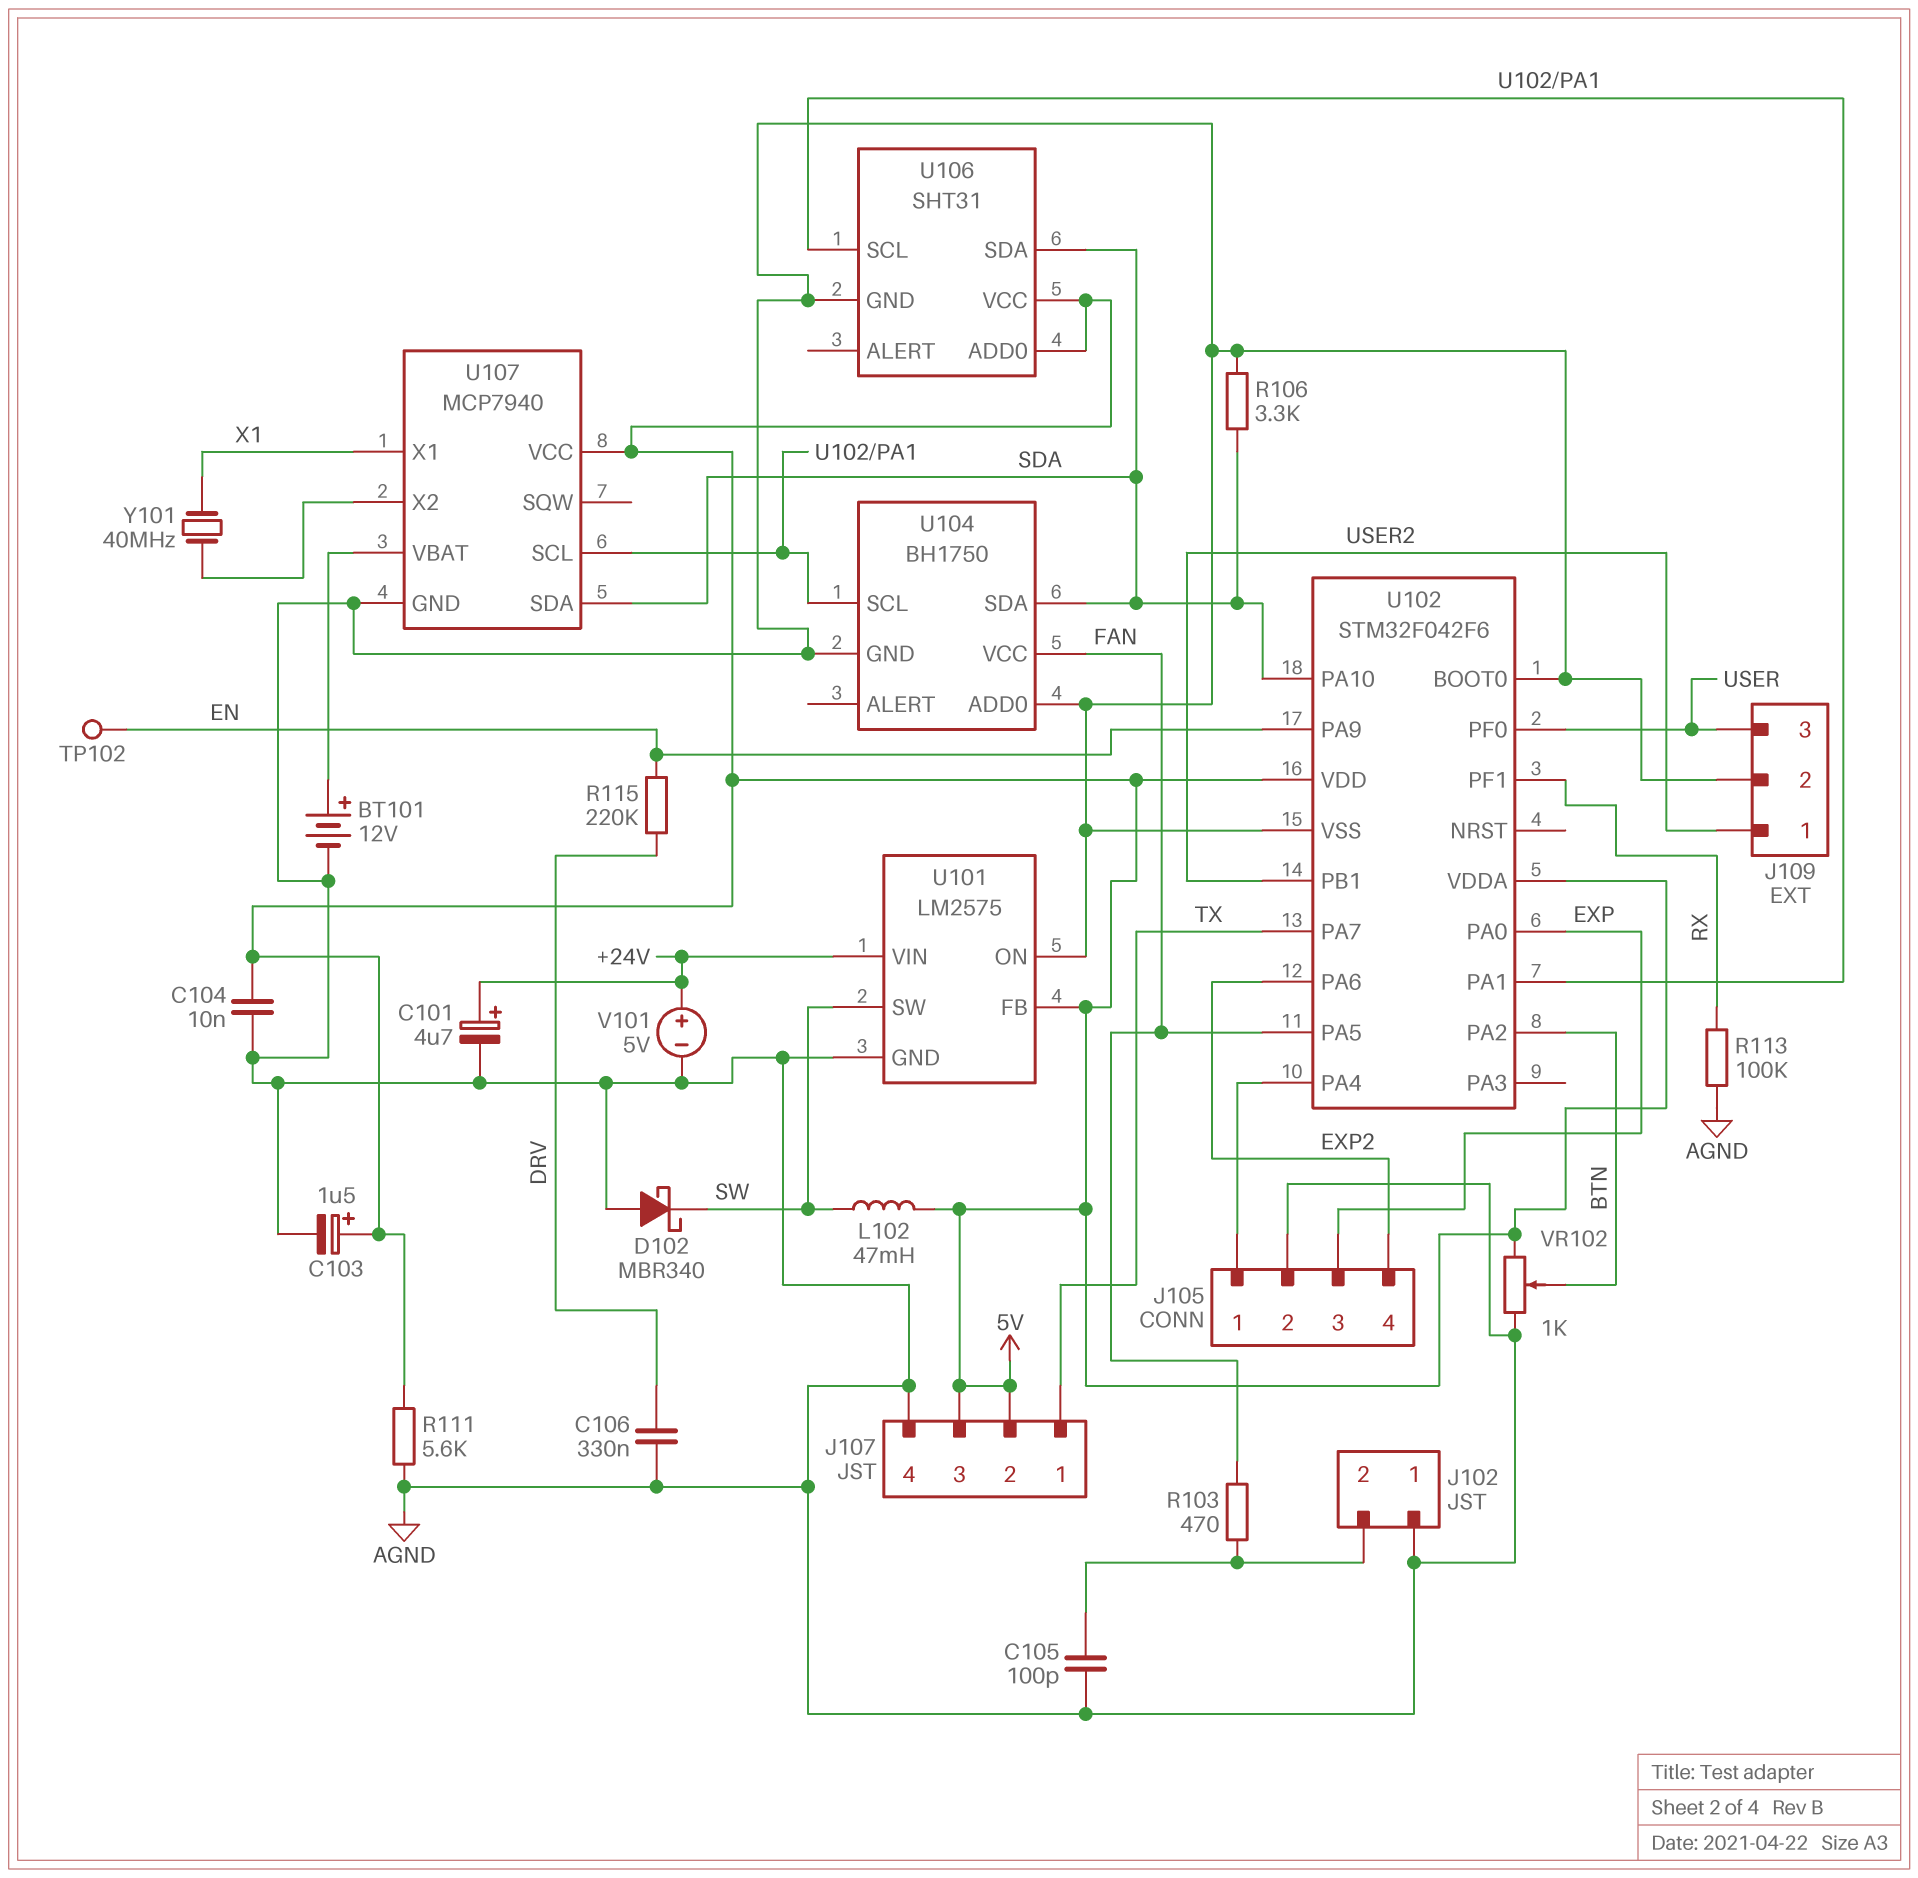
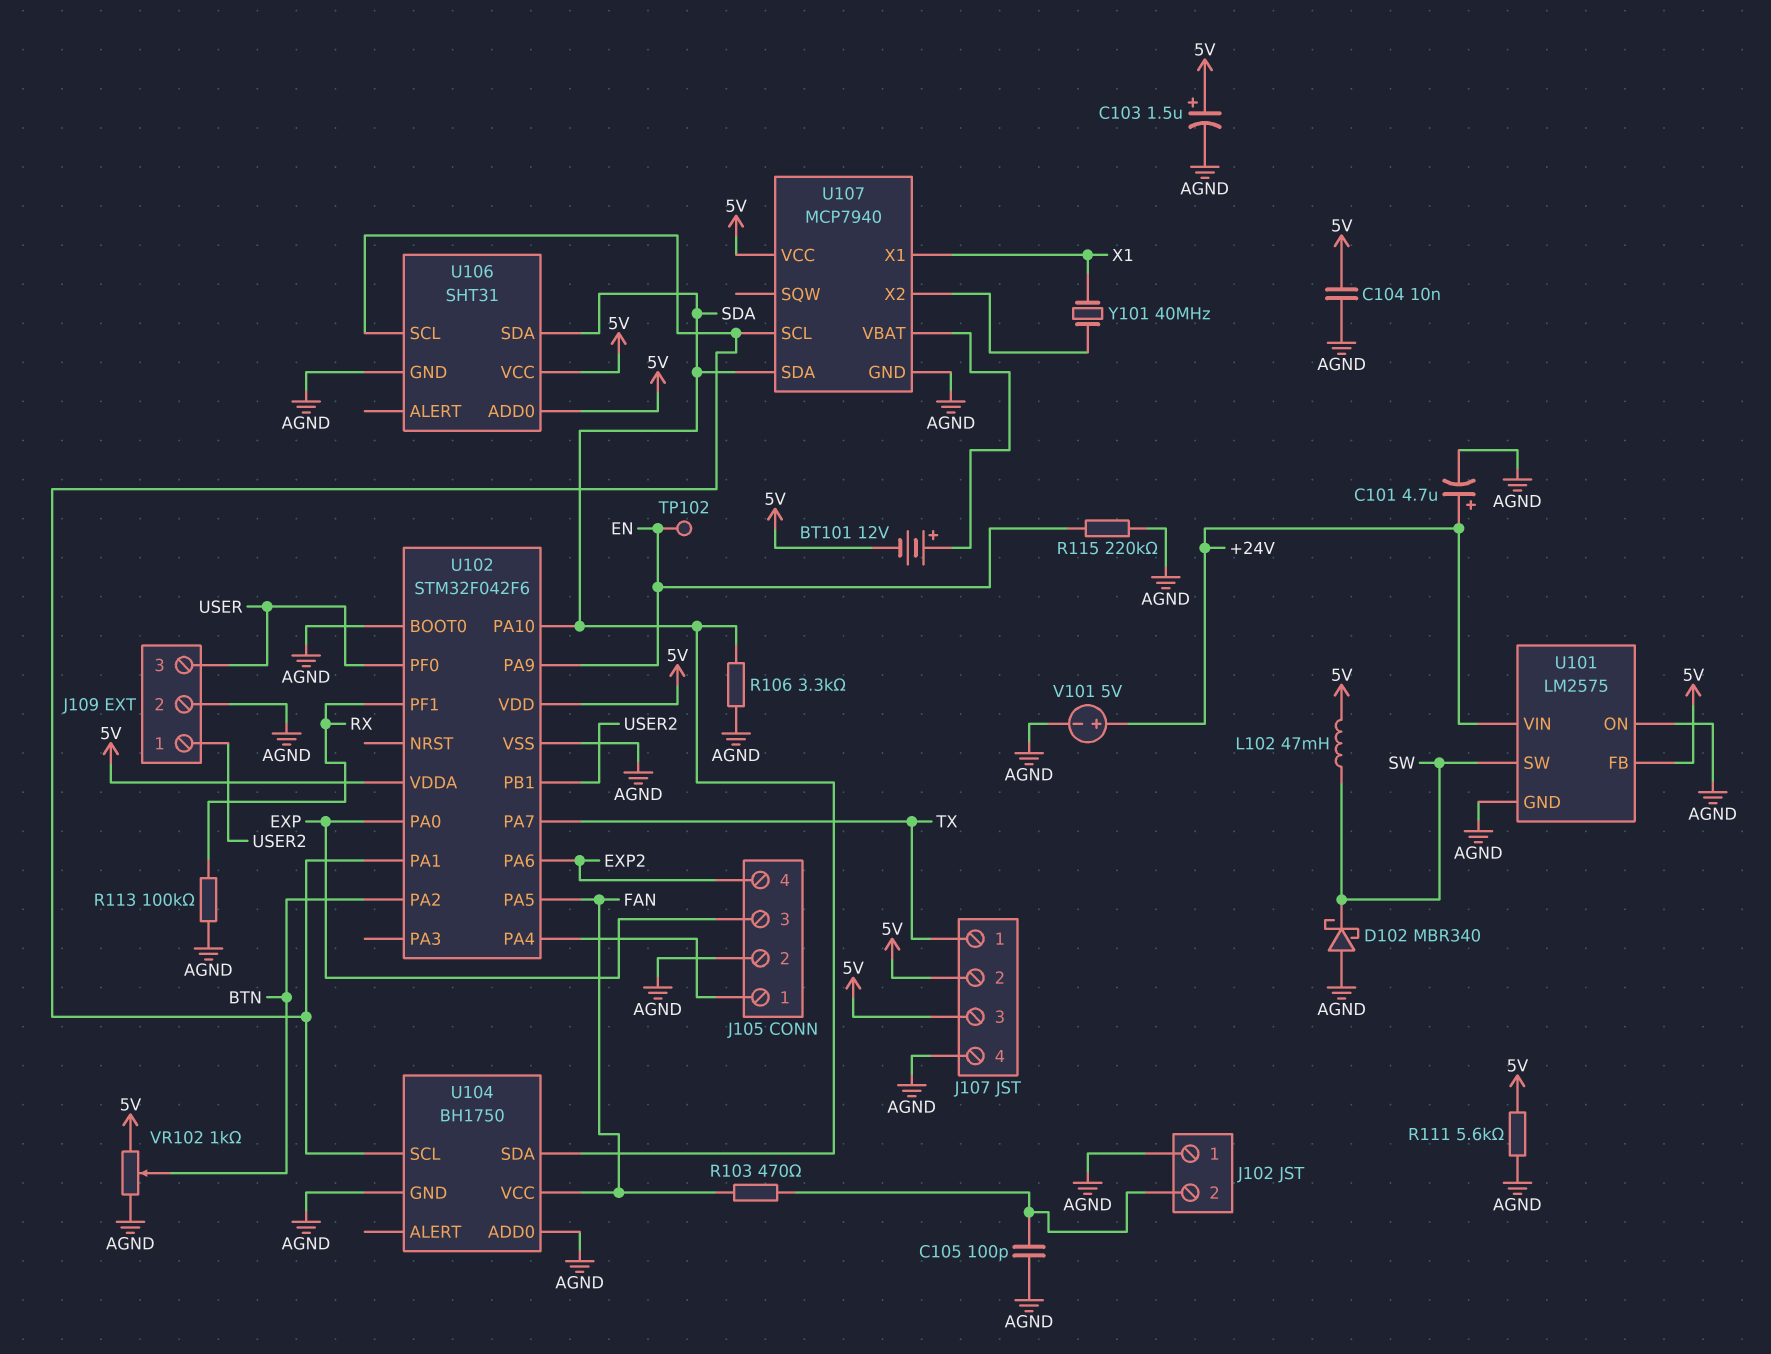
BT101: 12V (plus U107/VBAT, minus AGND) -> 12V (plus U107/VBAT, minus 5V)
C106: 330nF (AGND, DRV) -> none
R115: 220k (DRV, EN) -> 220k (AGND, EN)

